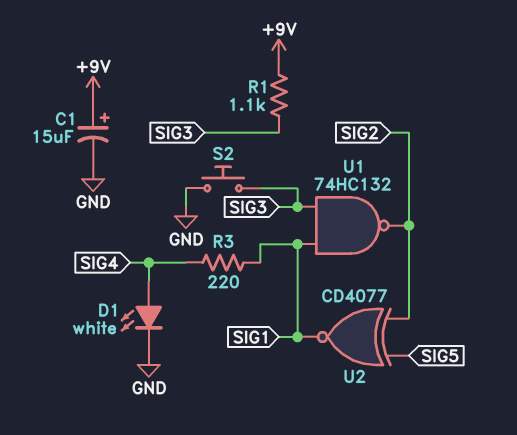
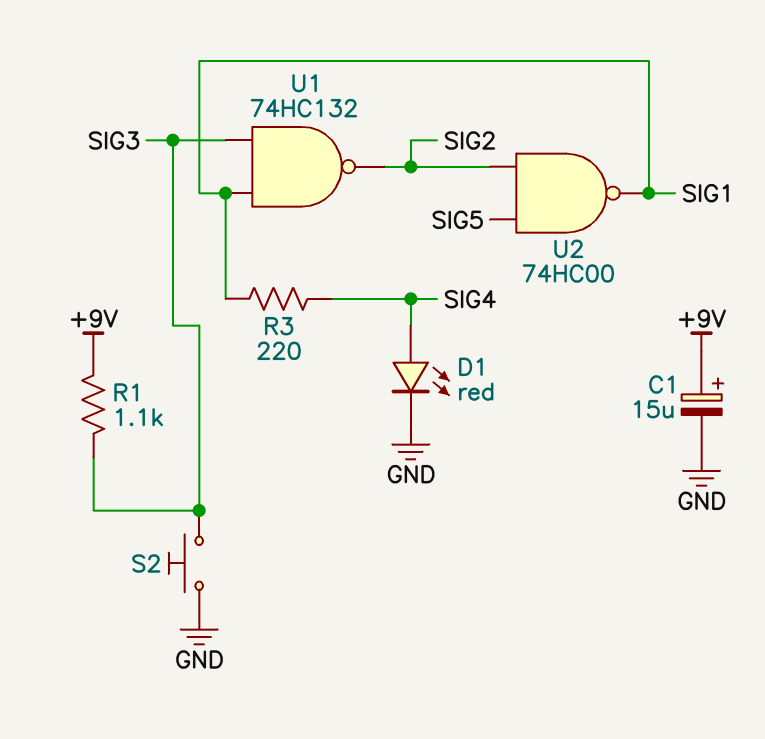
D1: LED white (A SIG4, K GND) -> LED red (A SIG4, K GND)
U2: XNOR CD4077 (in SIG2, in SIG5, out SIG1) -> NAND 74HC00 (in SIG2, in SIG5, out SIG1)

